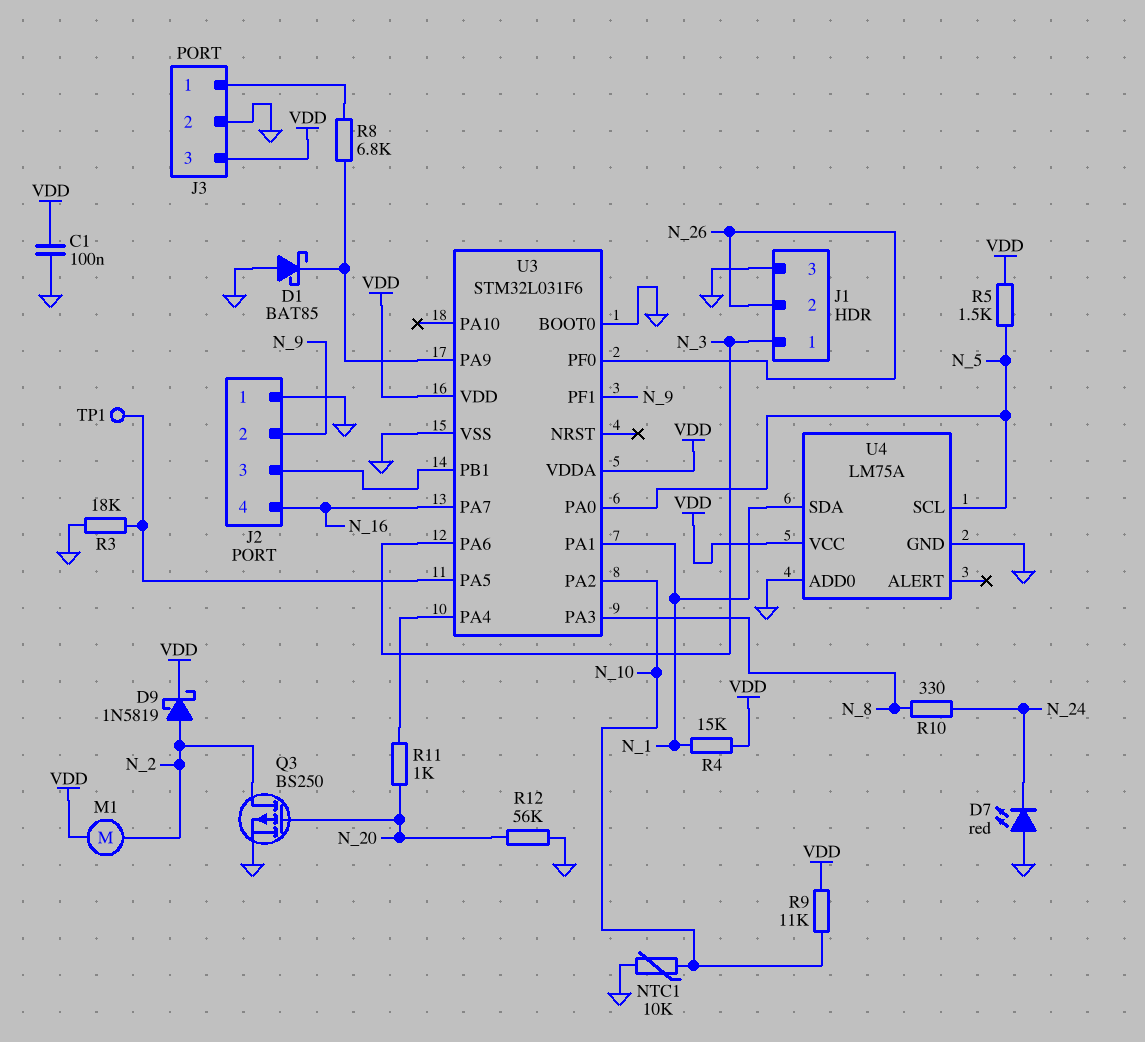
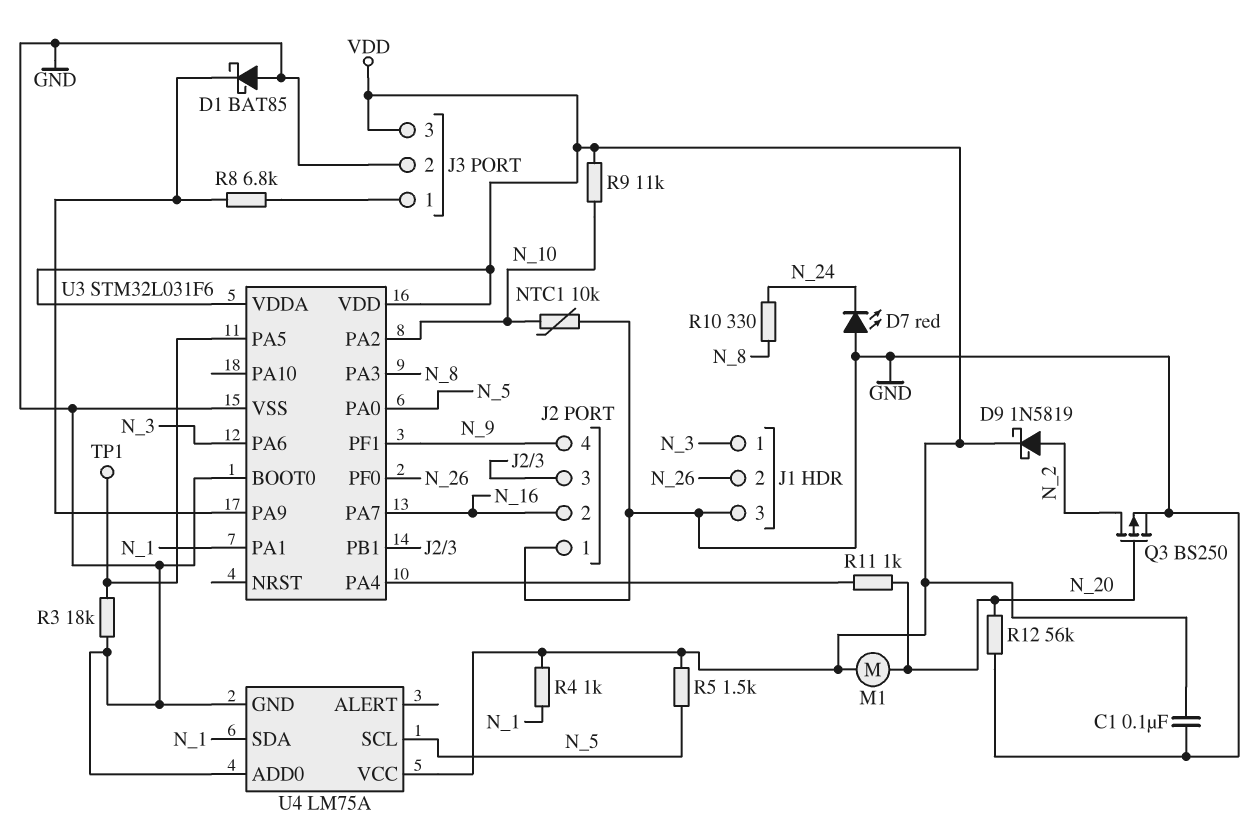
J2 pin 2: N_9 -> N_16
J2 pin 4: N_16 -> N_9
M1: motor (N_2, VDD) -> motor (N_20, VDD)
R4: 15k (N_1, VDD) -> 1k (N_1, VDD)

